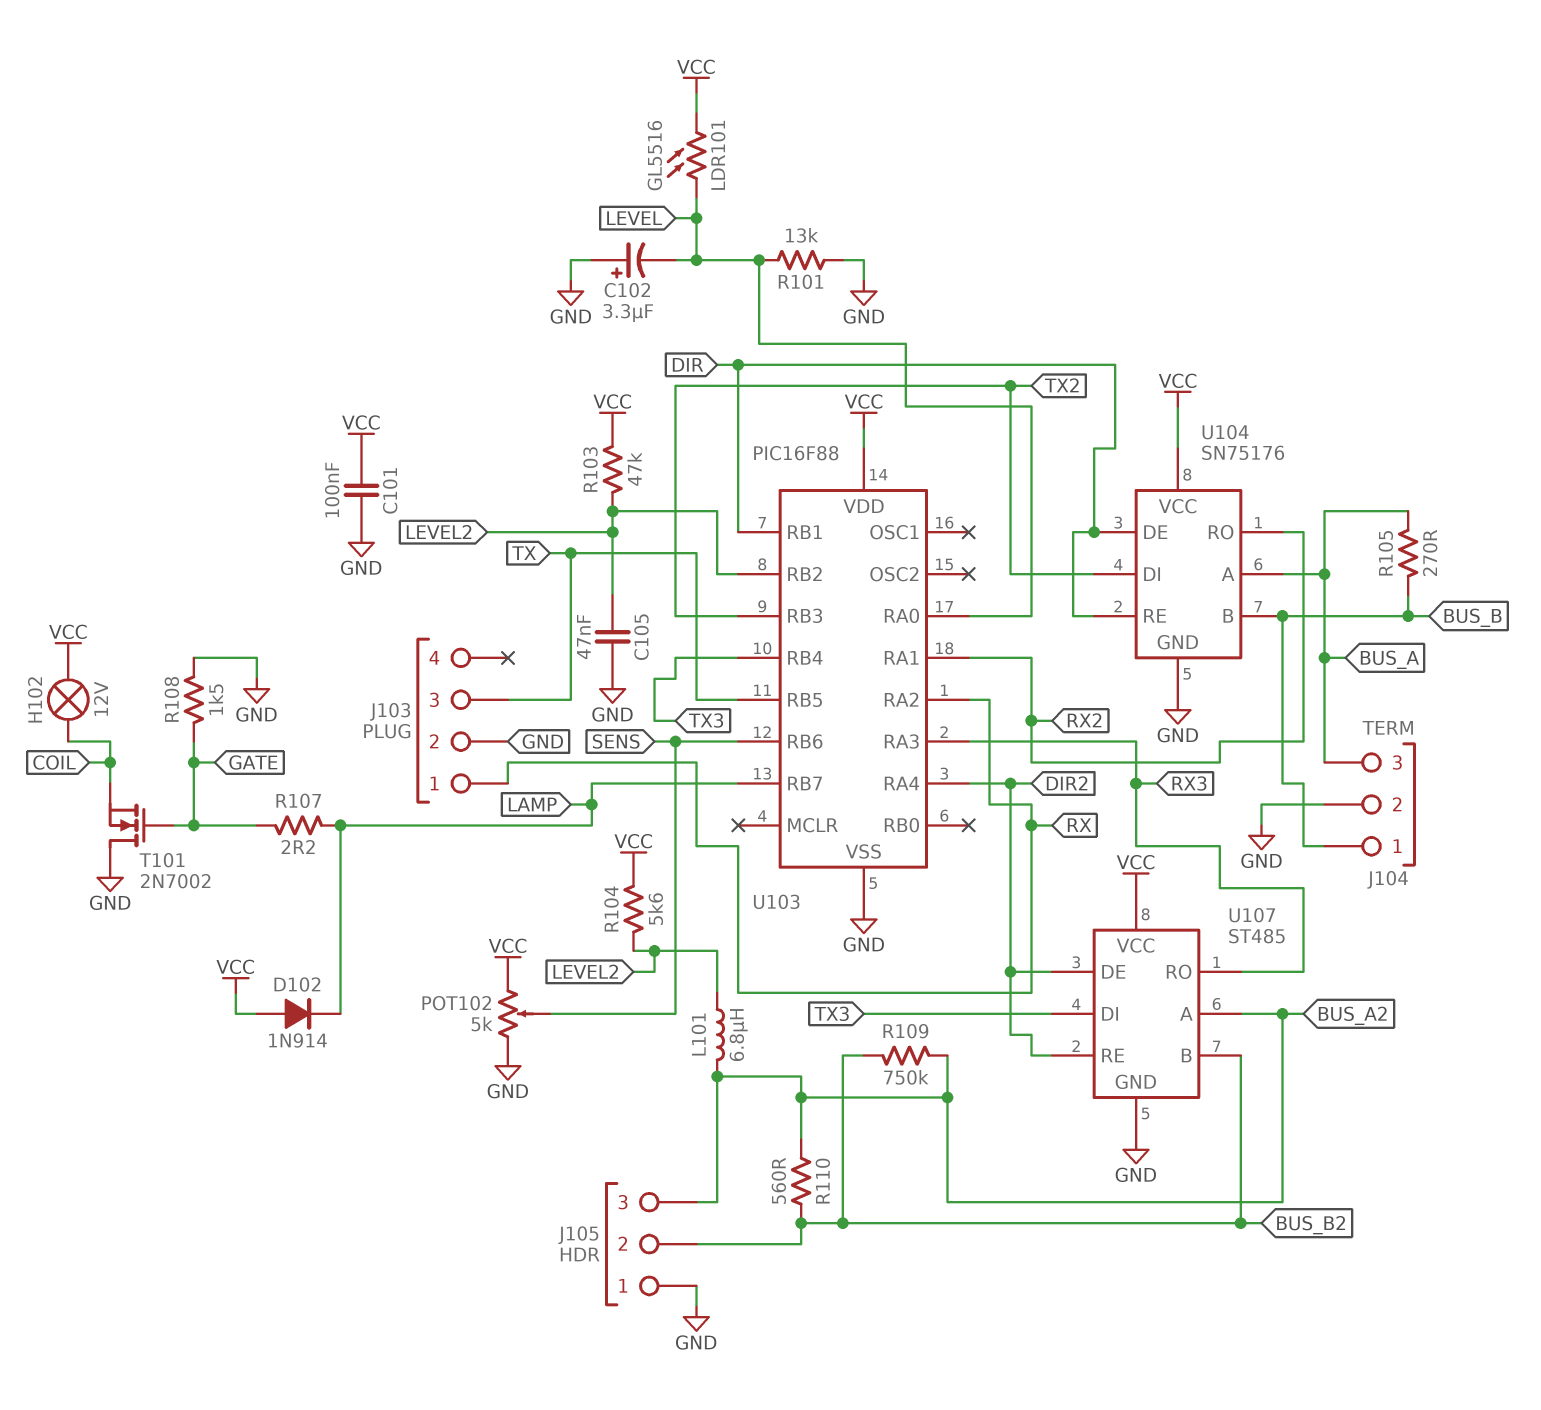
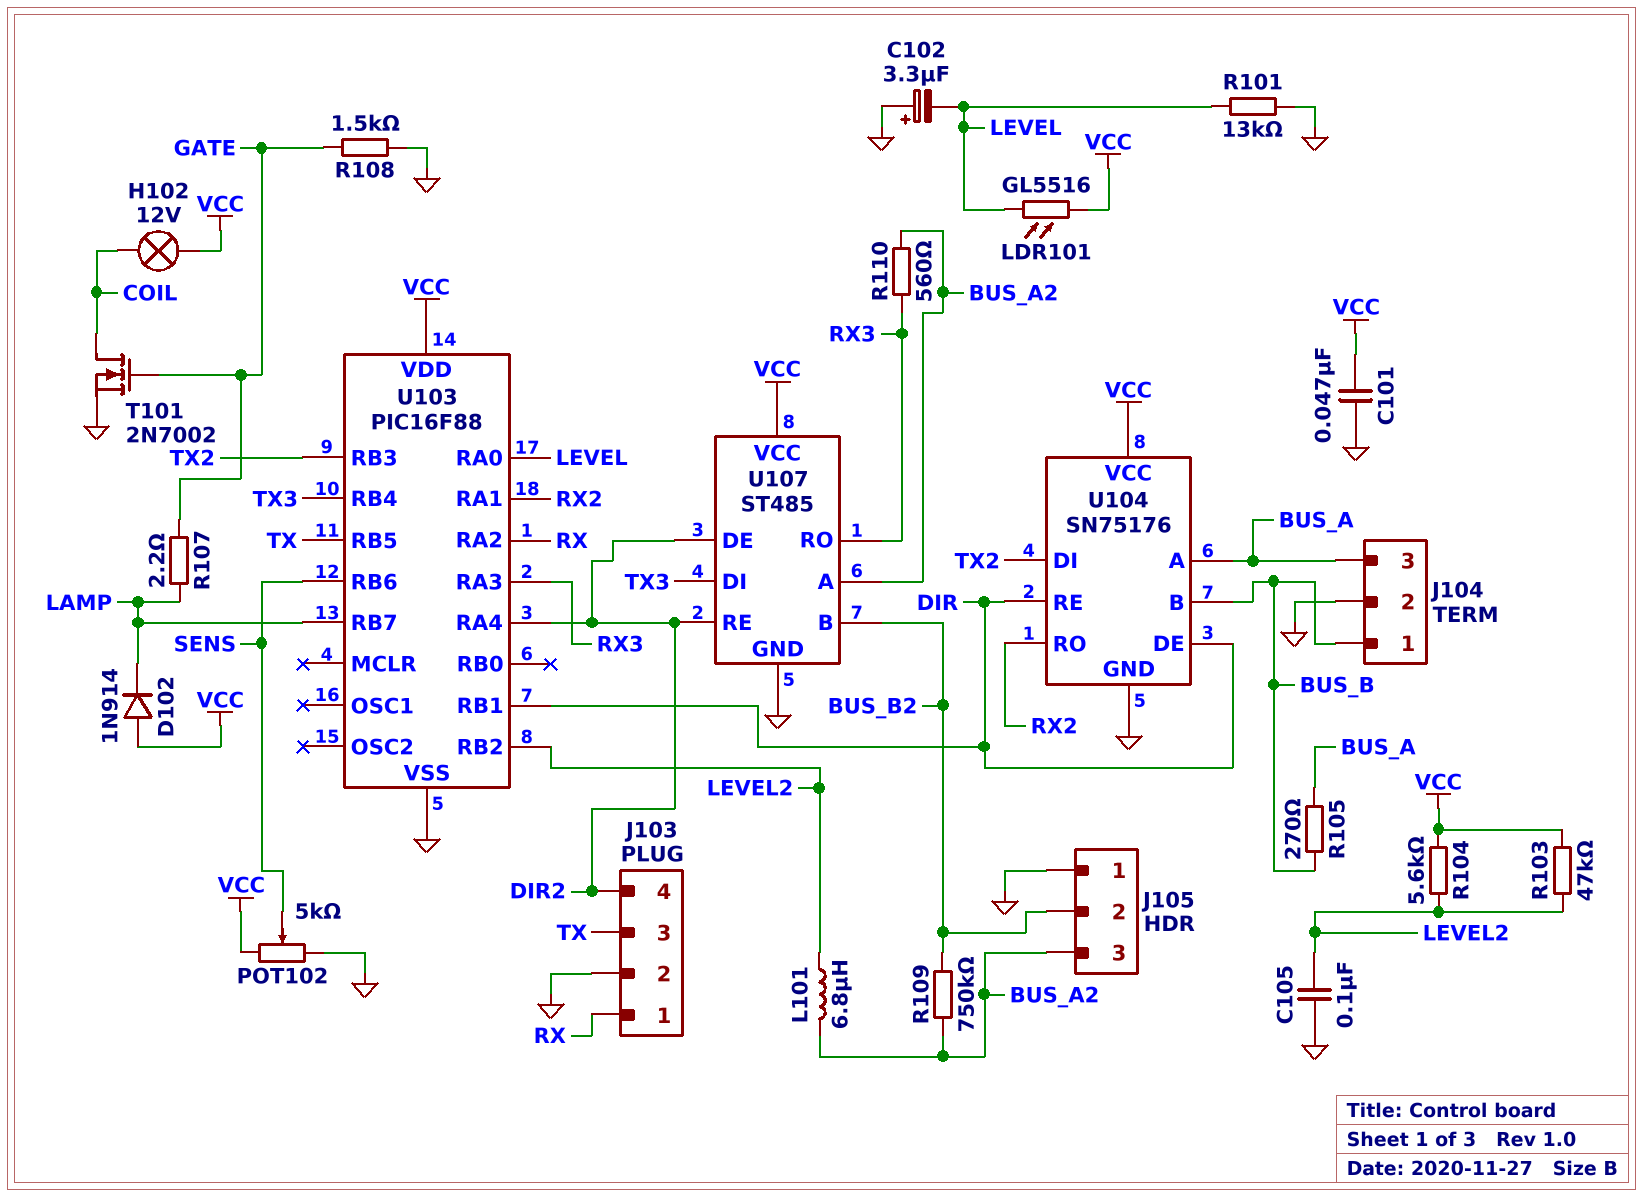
C101: 100nF (GND, VCC) -> 47nF (GND, VCC)
C105: 47nF (GND, LEVEL2) -> 100nF (GND, LEVEL2)
J103 pin 4: none -> DIR2
R110: 560 (BUS_A2, BUS_B2) -> 560 (BUS_A2, RX3)
T101: NMOS 2N7002 (G GATE, D GND, S COIL) -> NMOS 2N7002 (G GATE, D COIL, S GND)

